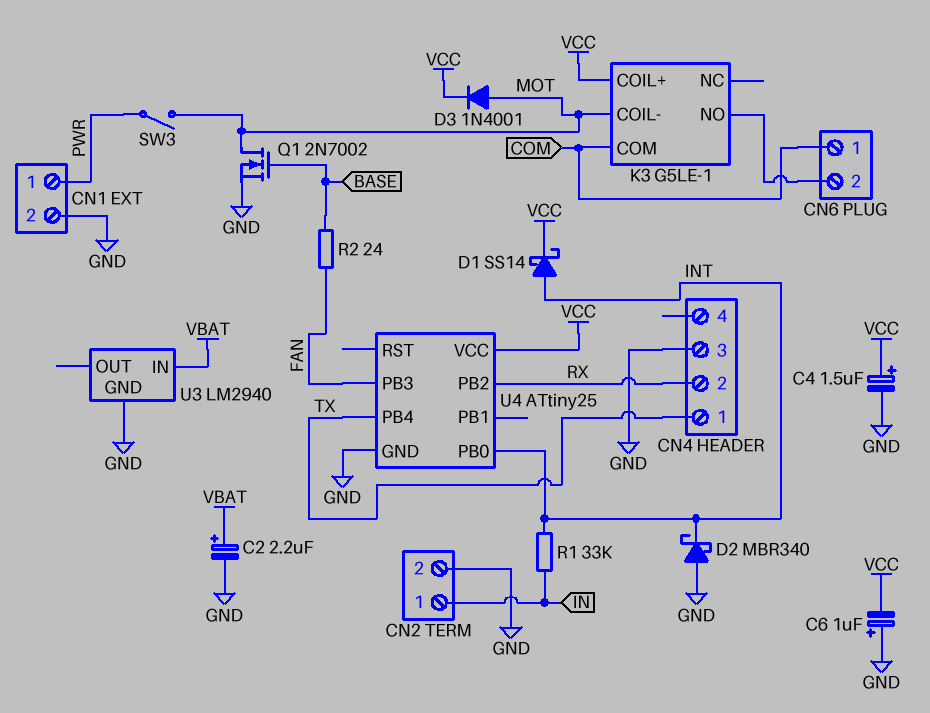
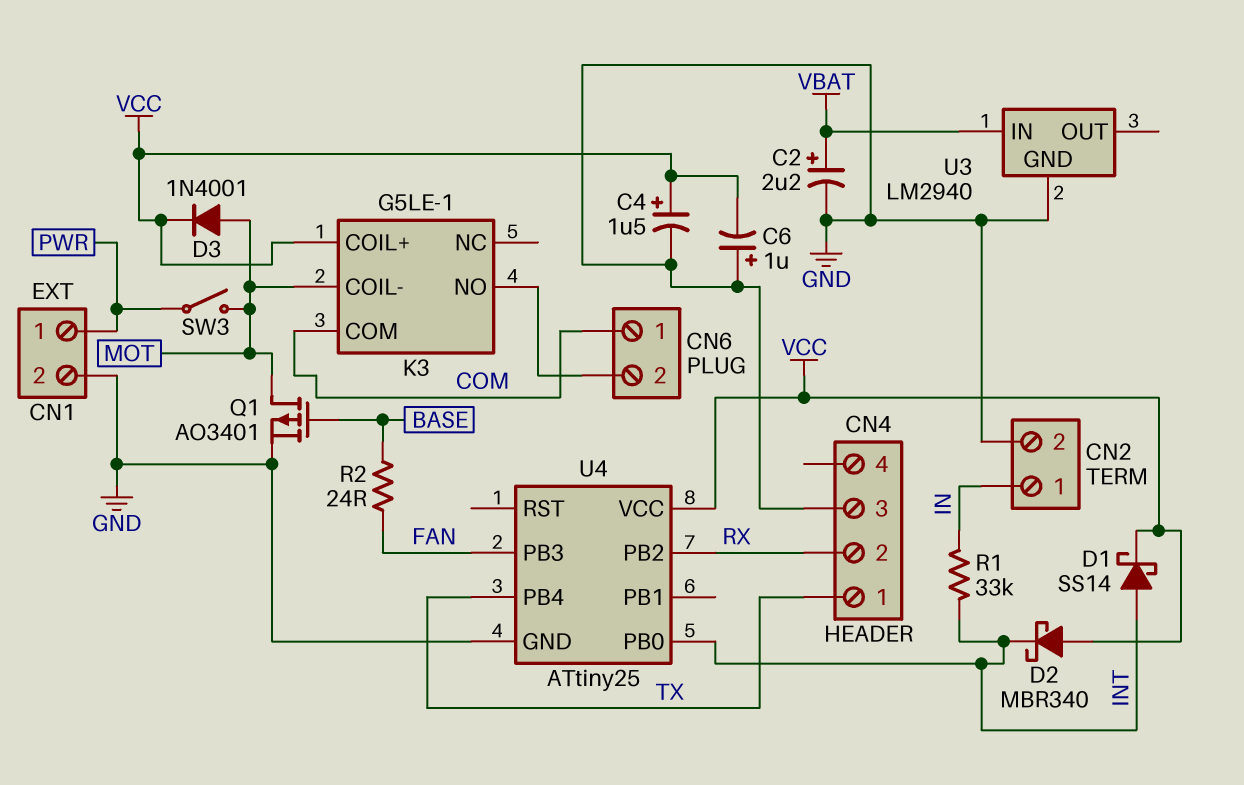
D2: schottky MBR340 (A GND, K INT) -> schottky MBR340 (A VCC, K INT)
Q1: NMOS 2N7002 (G BASE, D MOT, S GND) -> PMOS AO3401 (G BASE, D MOT, S GND)

